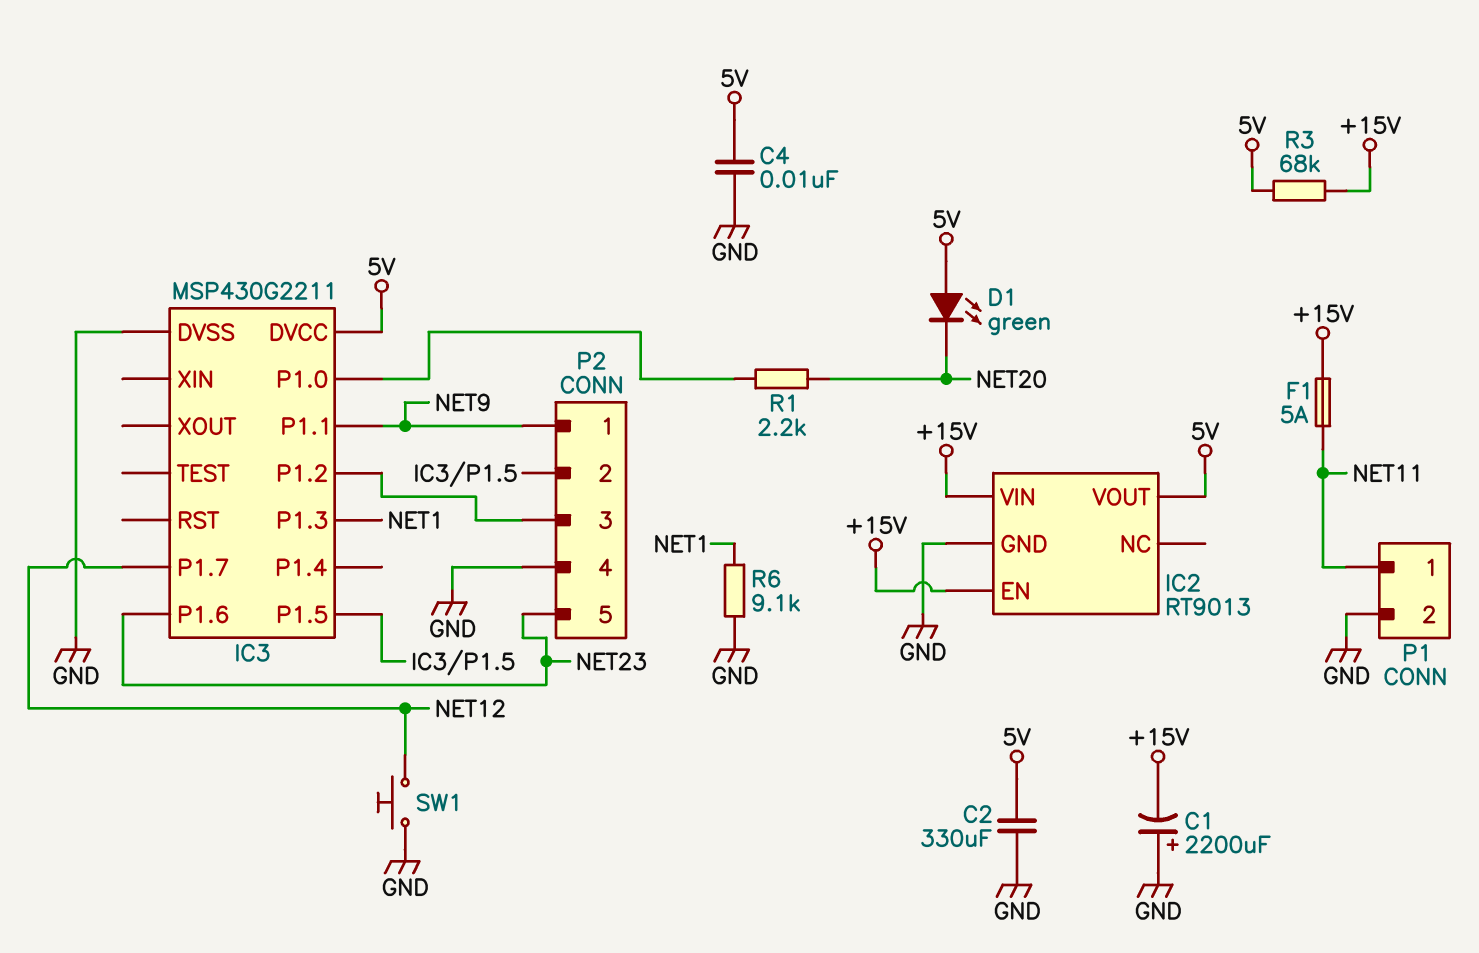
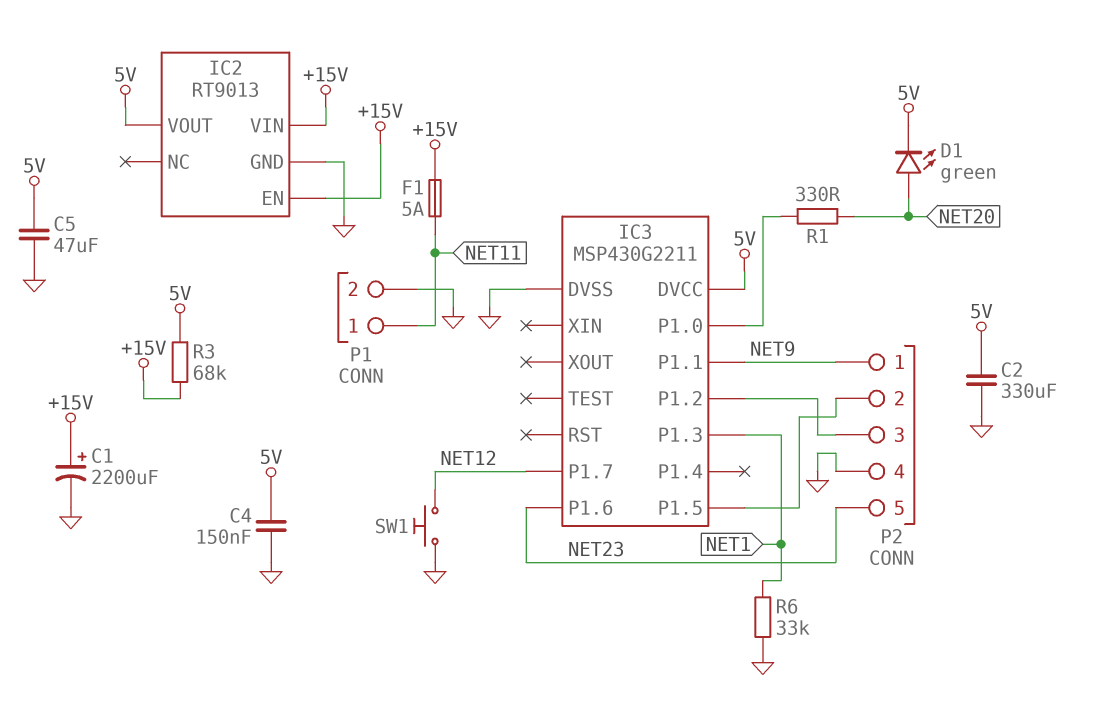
C1: 2200uF (plus GND, minus +15V) -> 2200uF (plus +15V, minus GND)
C4: 10nF (5V, GND) -> 150nF (5V, GND)
C5: none -> 47uF (5V, GND)
D1: LED green (A 5V, K NET20) -> LED green (A NET20, K 5V)
R1: 2.2k (IC3/P1.0, NET20) -> 330 (IC3/P1.0, NET20)
R6: 9.1k (GND, NET1) -> 33k (GND, NET1)

